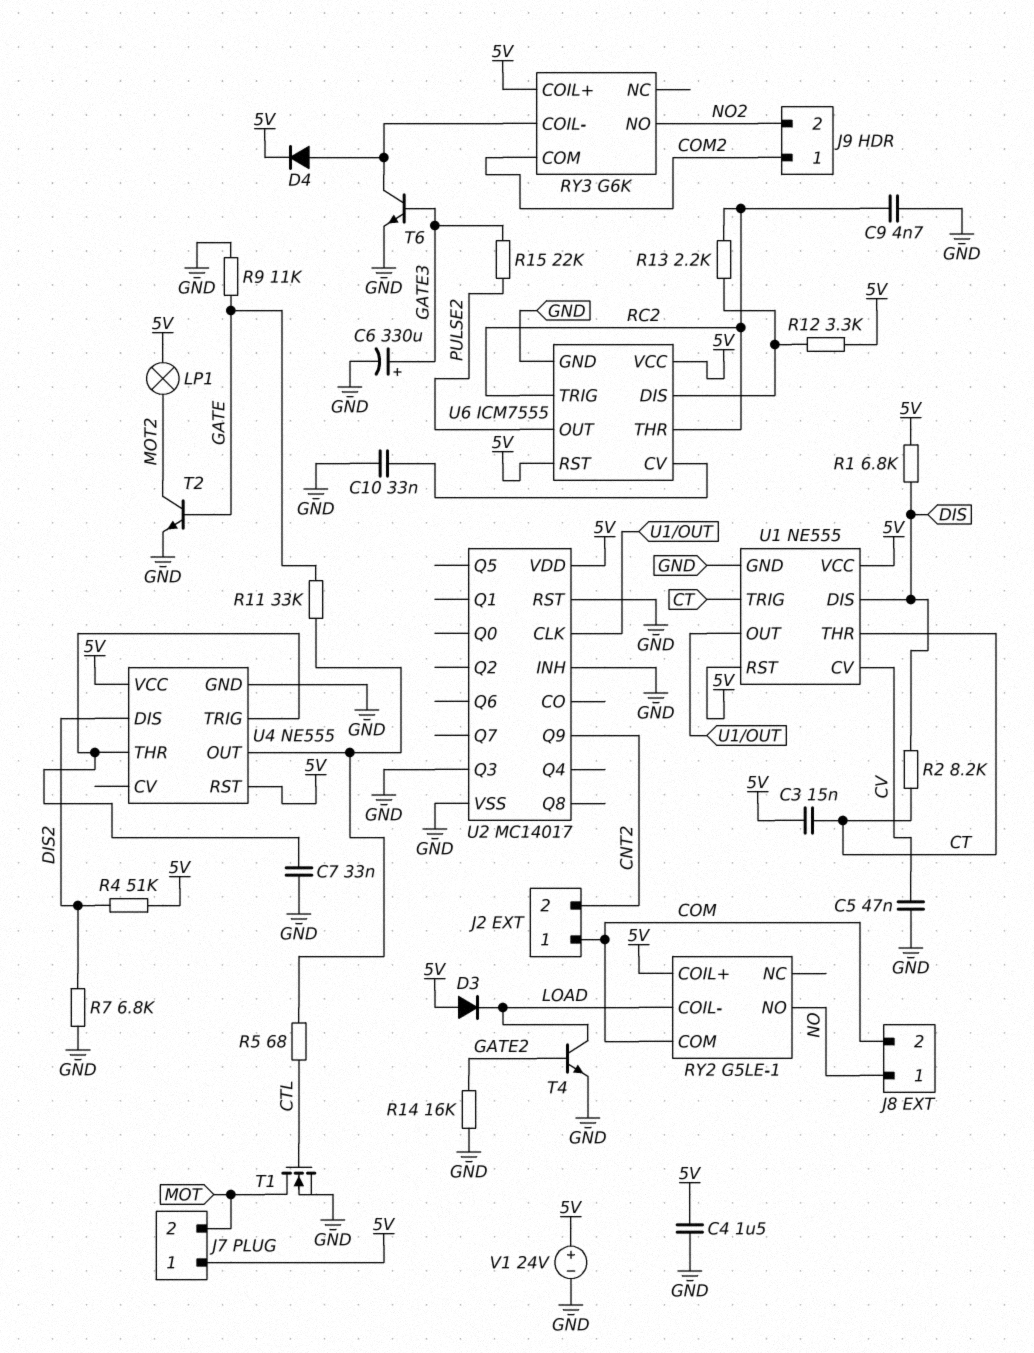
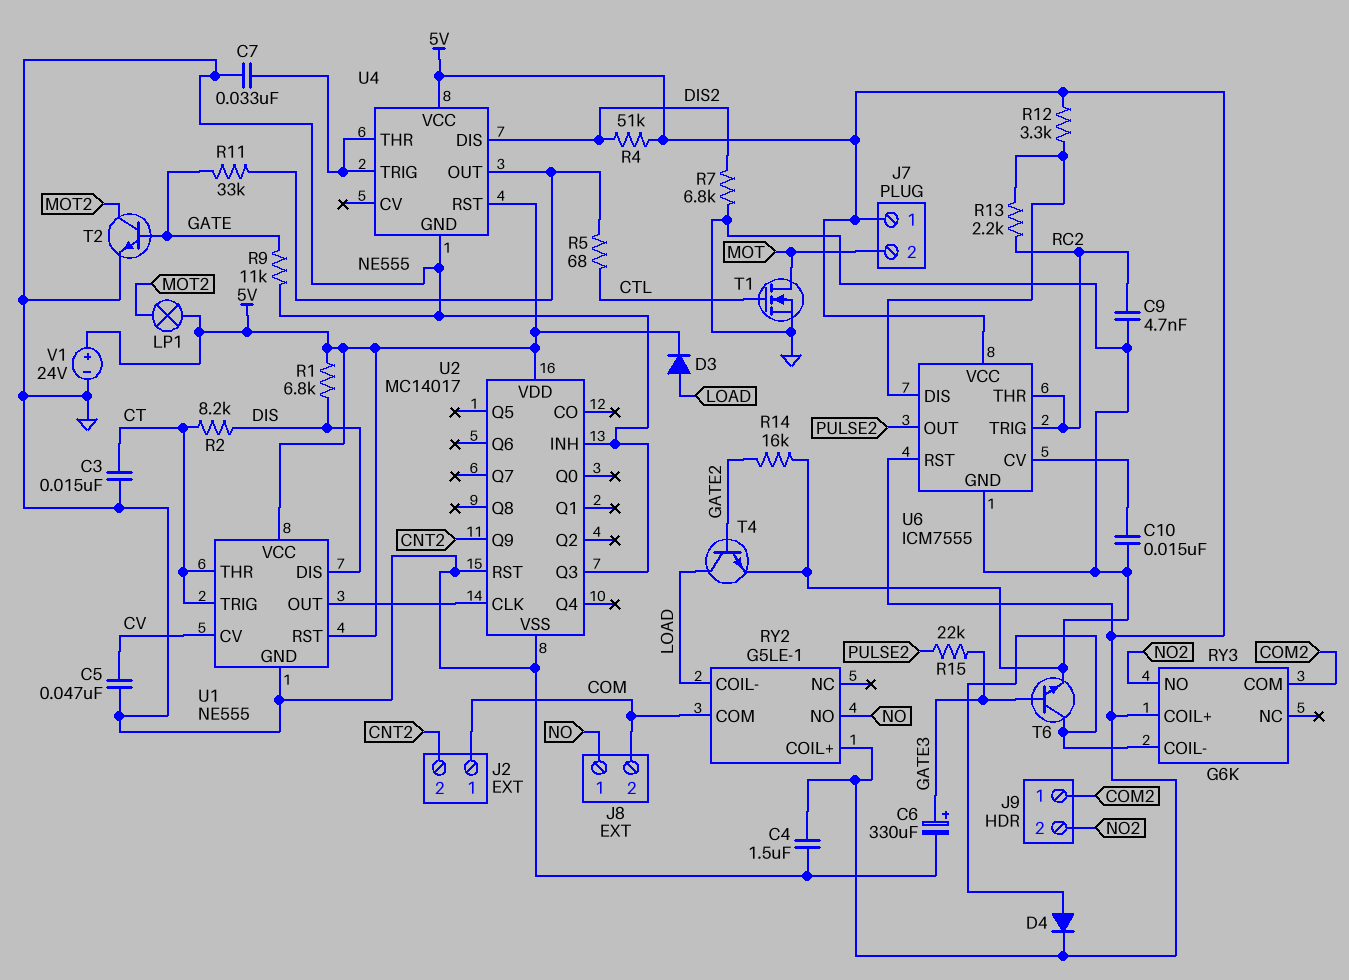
C3: 15nF (5V, CT) -> 15nF (CT, GND)
C10: 33nF (GND, U6/CV) -> 15nF (GND, U6/CV)
D3: diode (A 5V, K LOAD) -> diode (A LOAD, K 5V)

